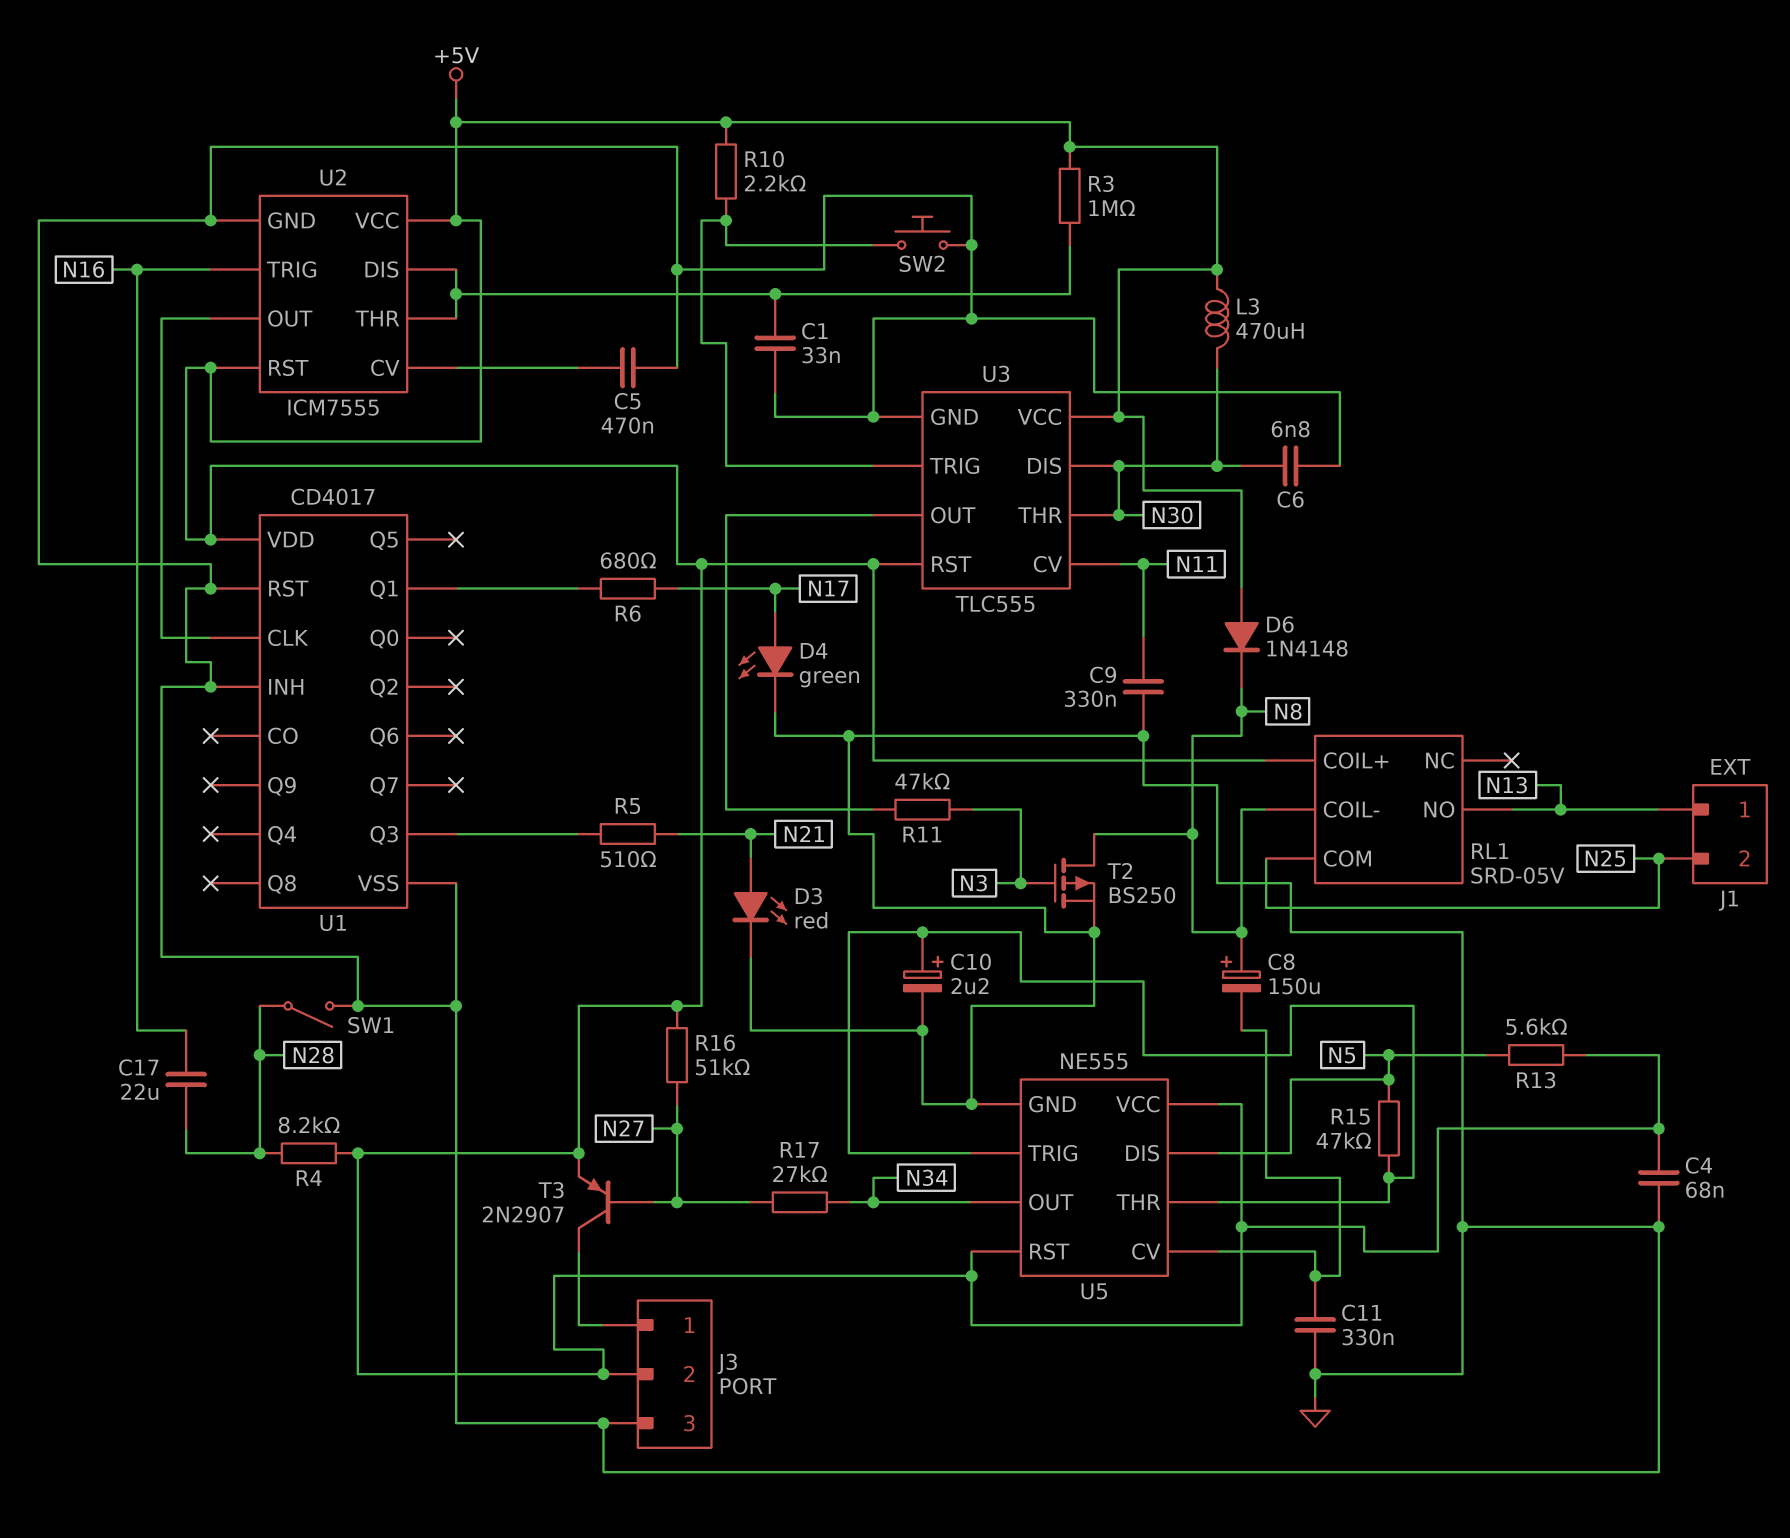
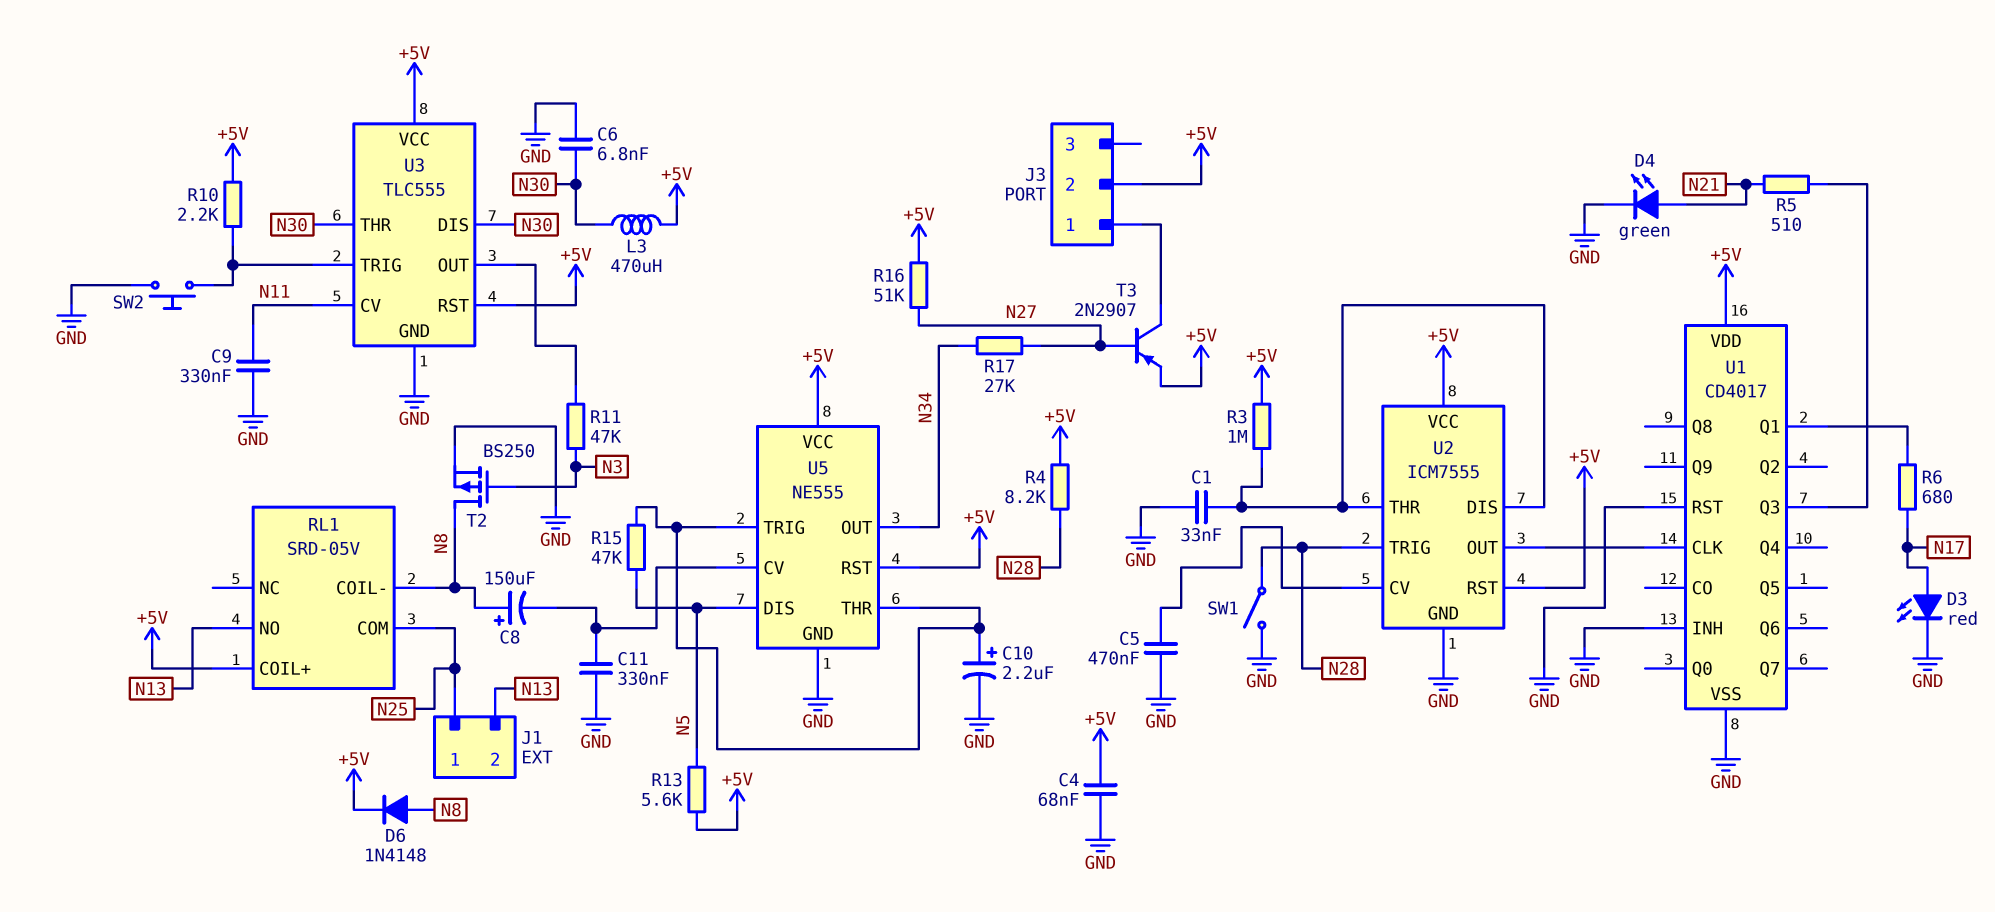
C17: 22uF (N16, N28) -> none
D3: LED red (A N21, K GND) -> LED red (A N17, K GND)
D4: LED green (A N17, K GND) -> LED green (A N21, K GND)
D6: diode 1N4148 (A +5V, K N8) -> diode 1N4148 (A N8, K +5V)
J1 pin 1: N13 -> N25
J1 pin 2: N25 -> N13
J3 pin 3: GND -> none
U2 pin TRIG: N16 -> N28

